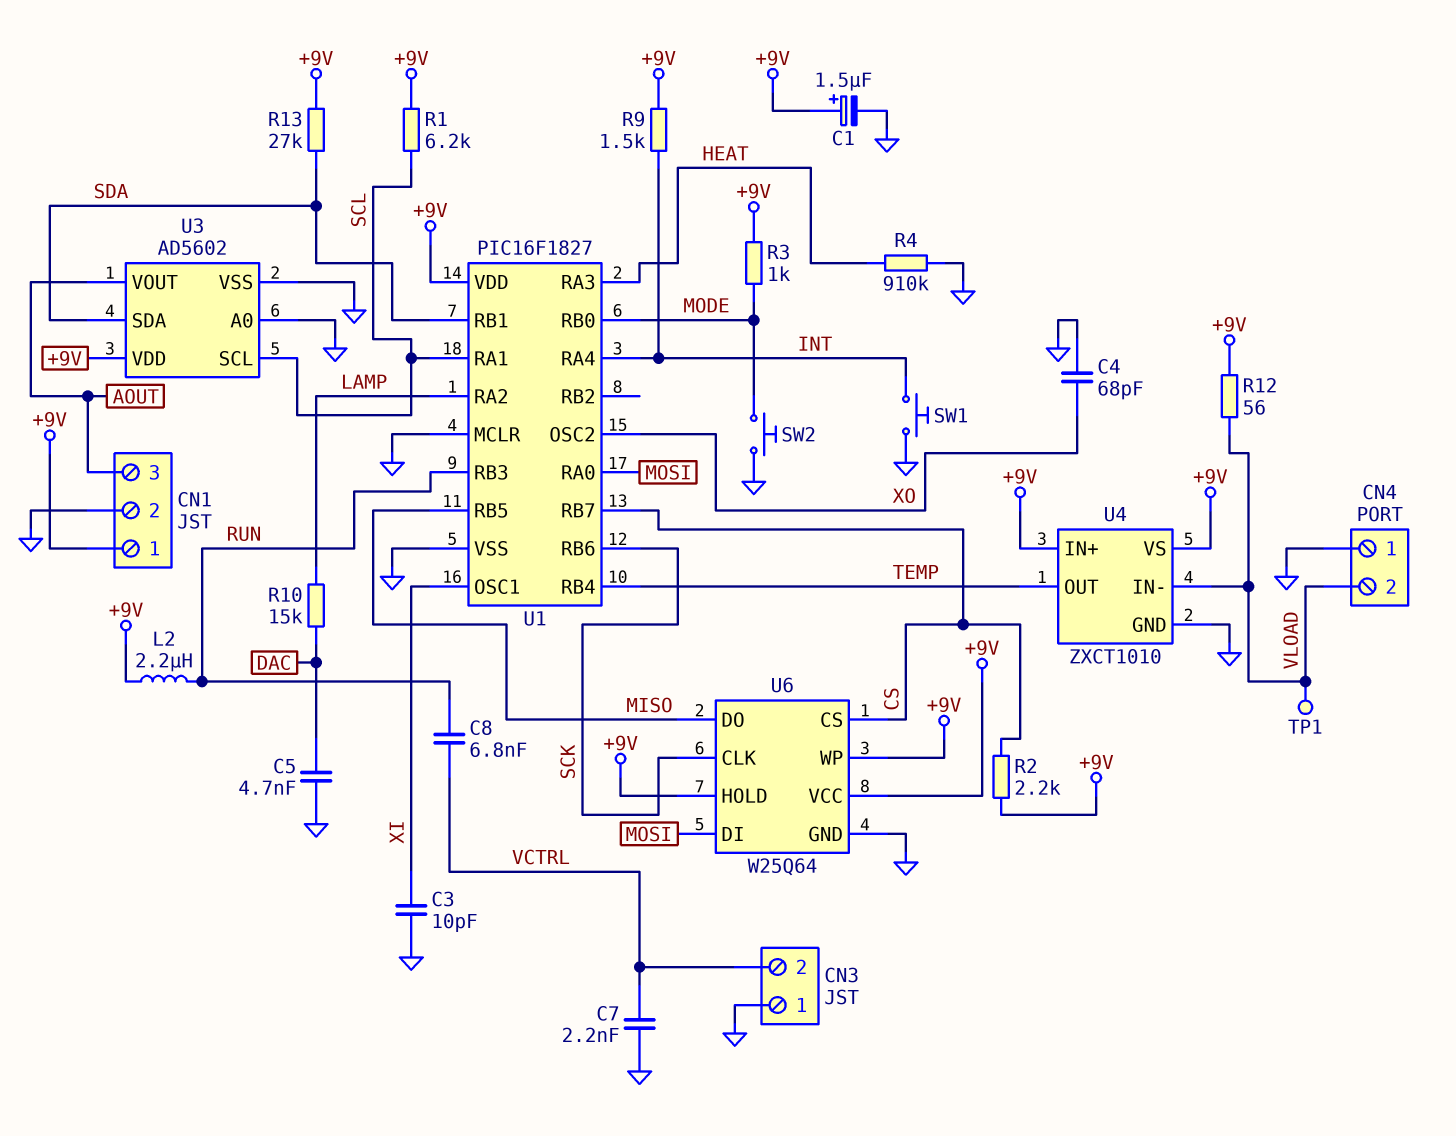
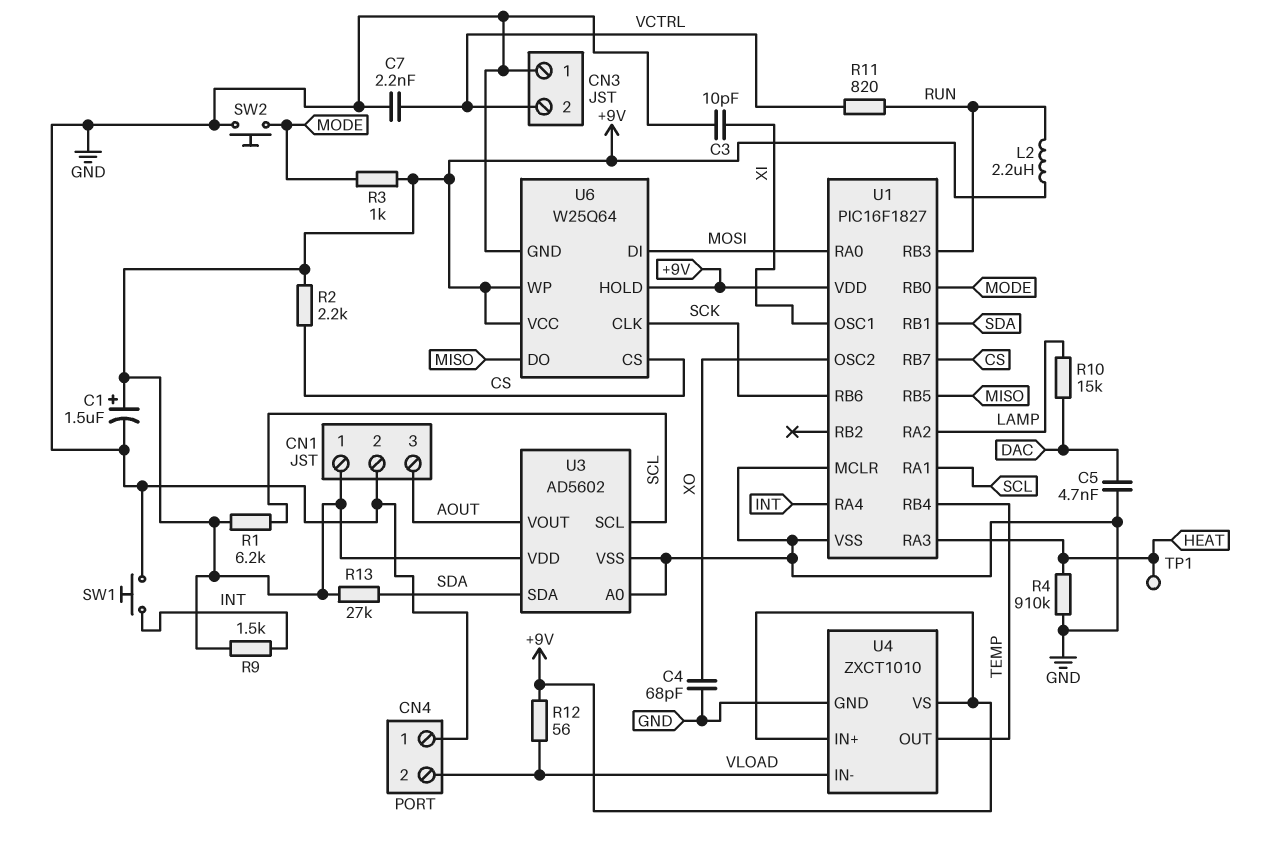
C8: 6.8nF (RUN, VCTRL) -> none
R11: none -> 820 (RUN, VCTRL)
TP1: test point (VLOAD) -> test point (HEAT)

